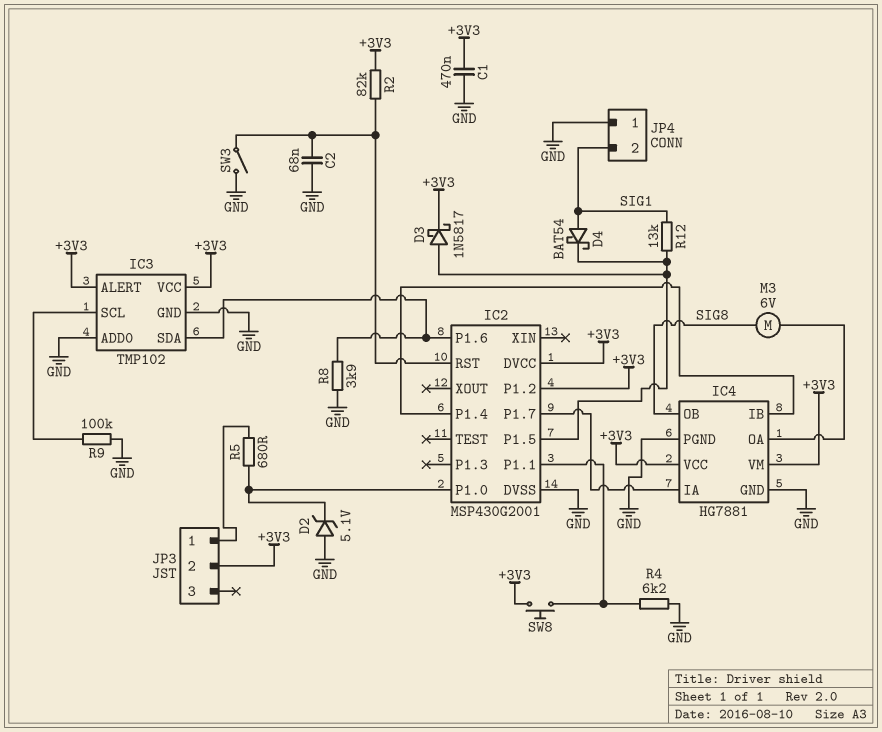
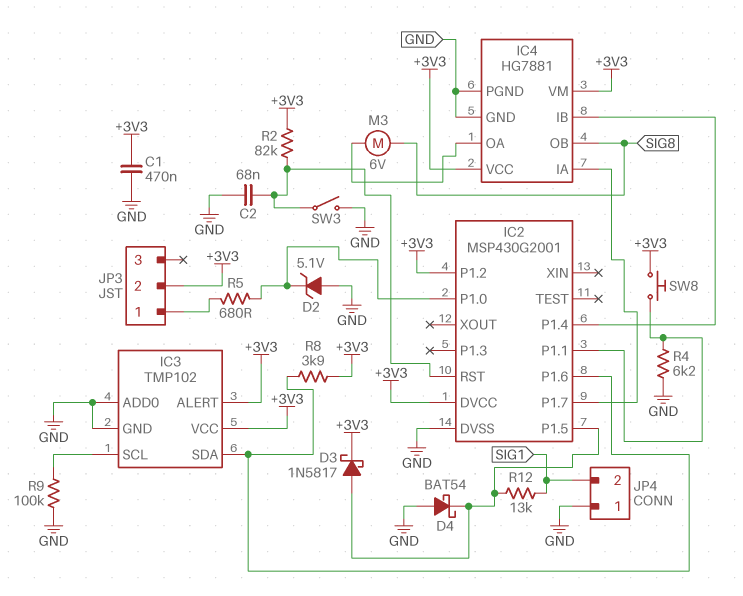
D4: schottky BAT54 (A SIG1, K IC2/P1.5) -> schottky BAT54 (A GND, K IC2/P1.5)
R8: 3.9k (GND, IC2/P1.6) -> 3.9k (+3V3, IC2/P1.6)

